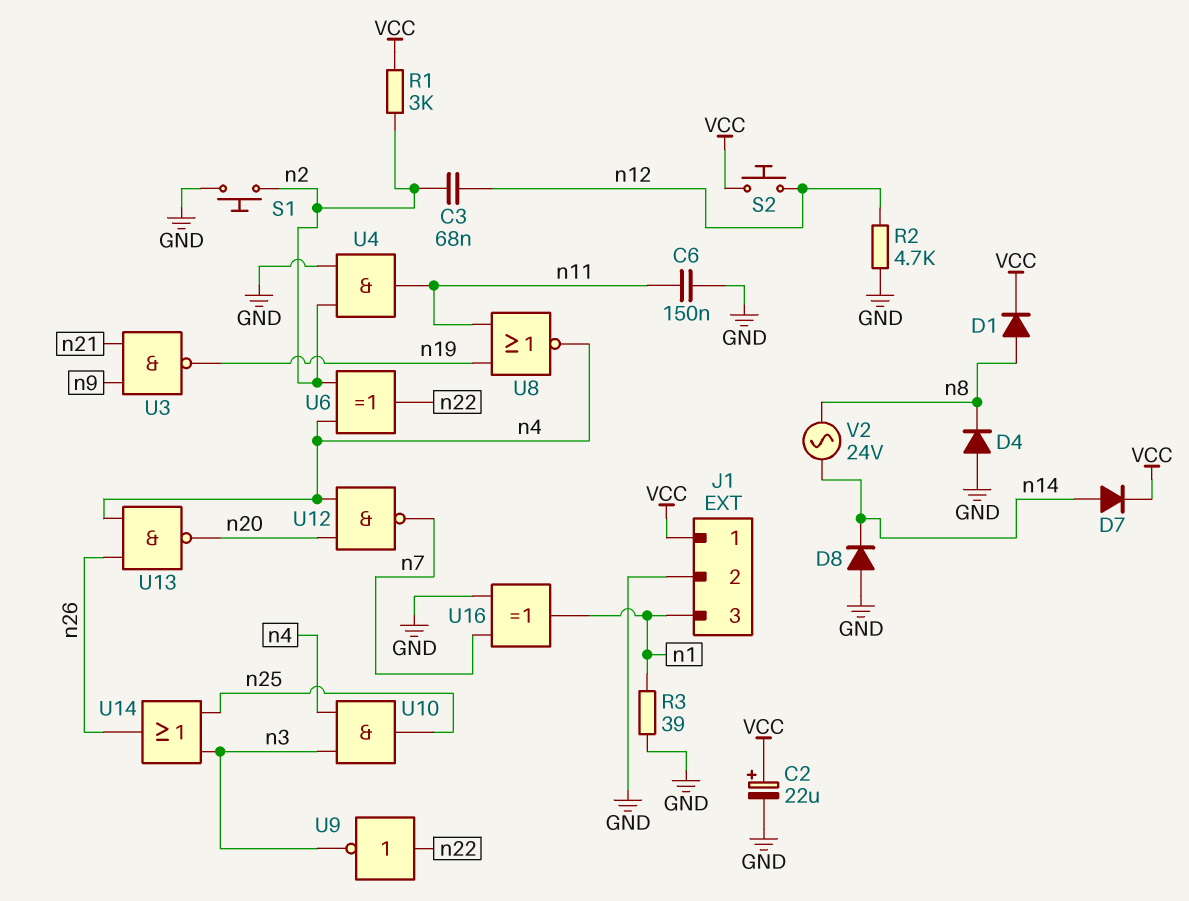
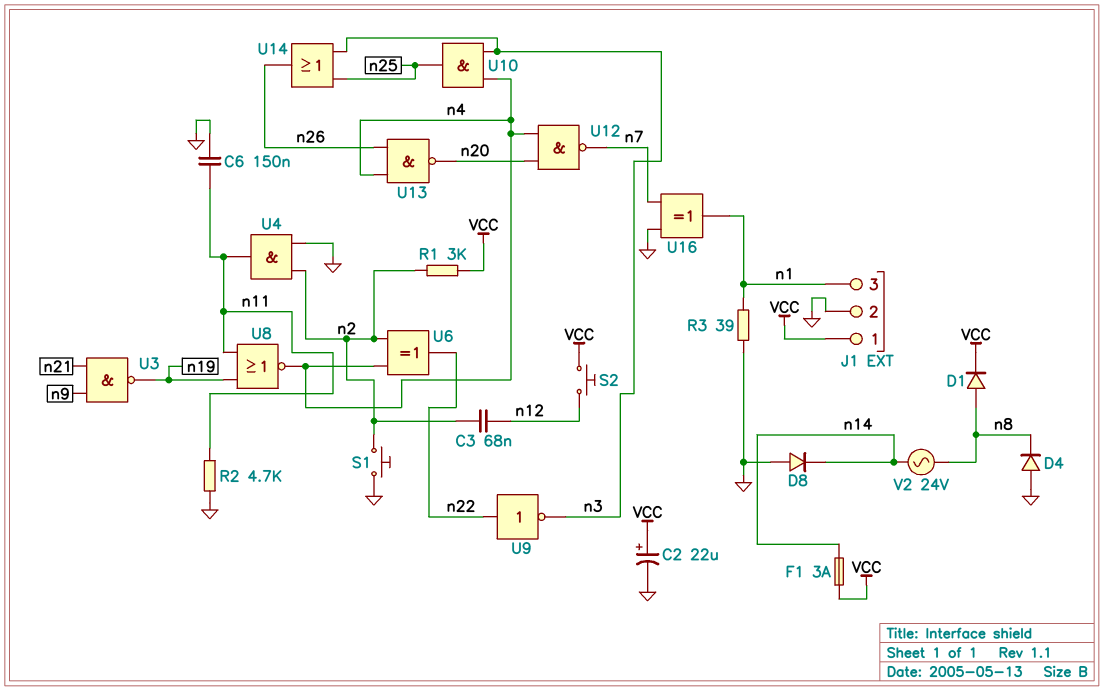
D7: diode (A n14, K VCC) -> none
F1: none -> 3A (VCC, n14)
R2: 4.7k (GND, n12) -> 4.7k (GND, n11)

